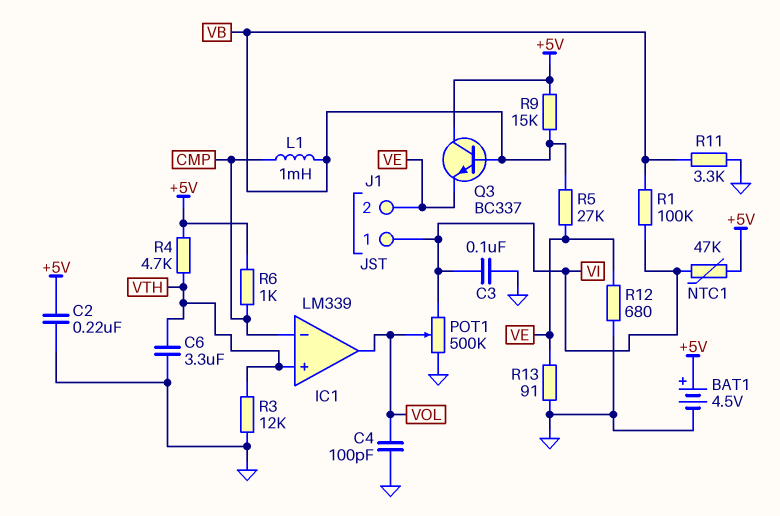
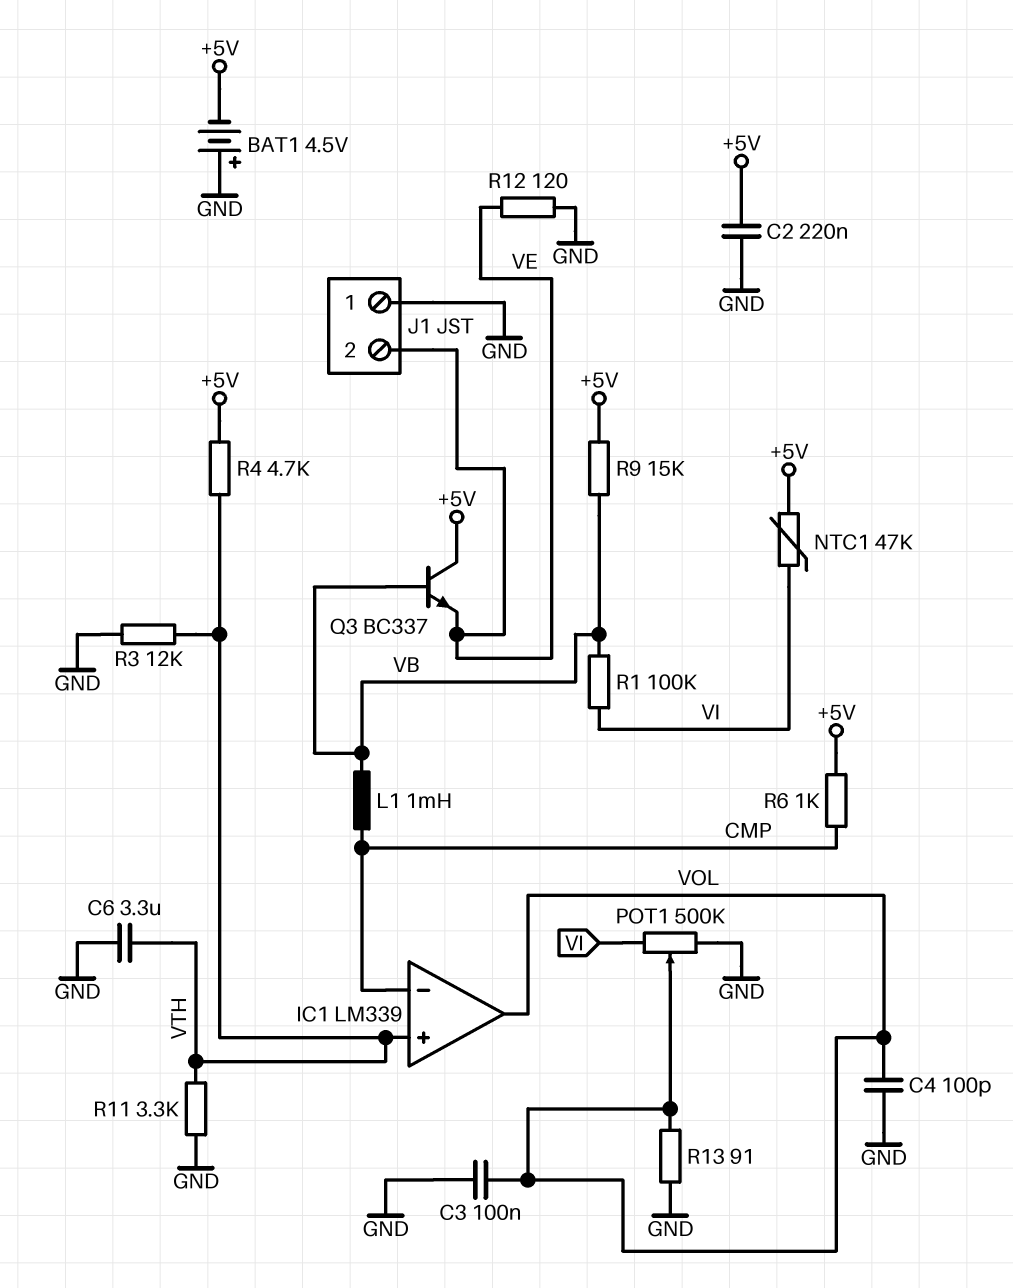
BAT1: 4.5V (plus +5V, minus GND) -> 4.5V (plus GND, minus +5V)
C3: 100nF (GND, VI) -> 100nF (GND, VOL)
J1 pin 1: VI -> GND
R5: 27k (VB, VE) -> none
R11: 3.3k (GND, VB) -> 3.3k (GND, VTH)
R12: 680 (GND, VE) -> 120 (GND, VE)
R13: 91 (GND, VE) -> 91 (GND, VOL)

